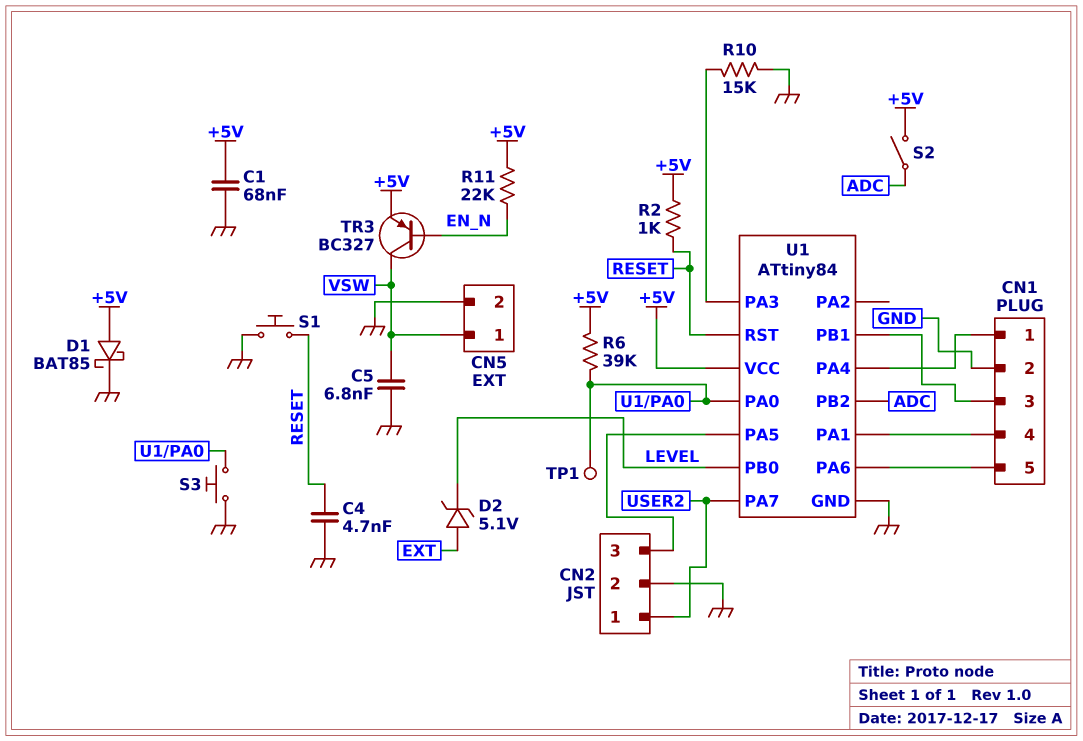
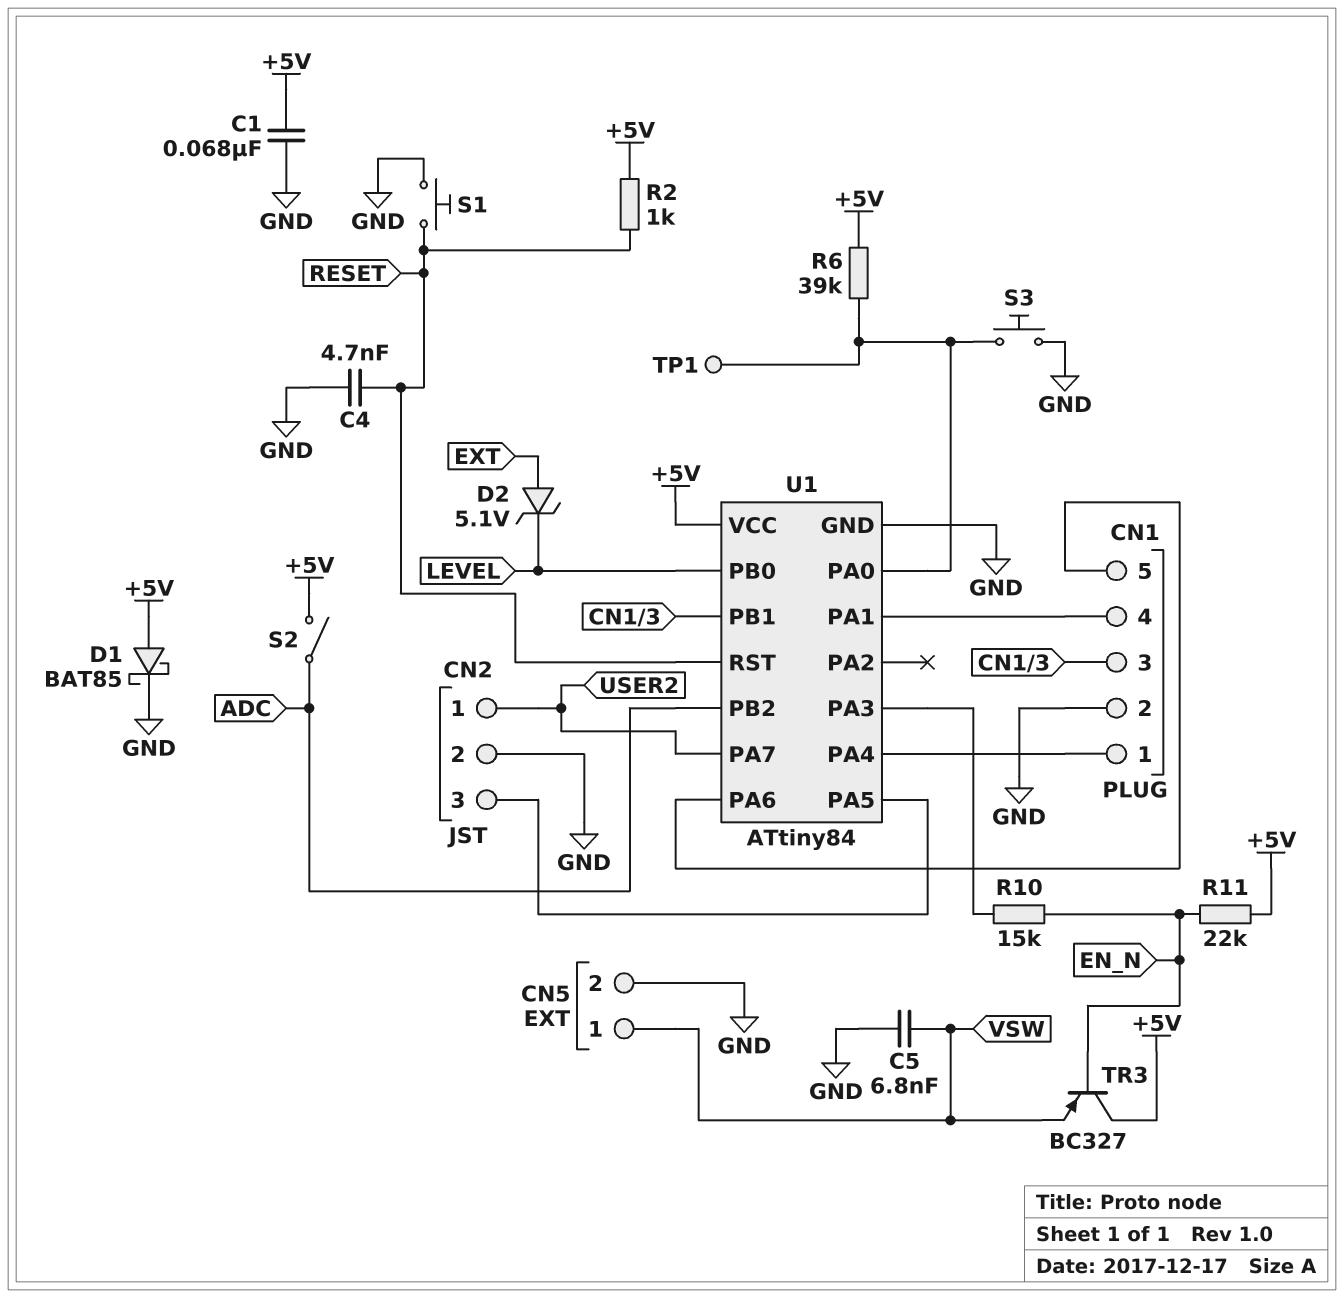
R10: 15k (GND, U1/PA3) -> 15k (EN_N, U1/PA3)
TR3: PNP BC327 (B EN_N, C VSW, E +5V) -> PNP BC327 (B EN_N, C +5V, E VSW)

